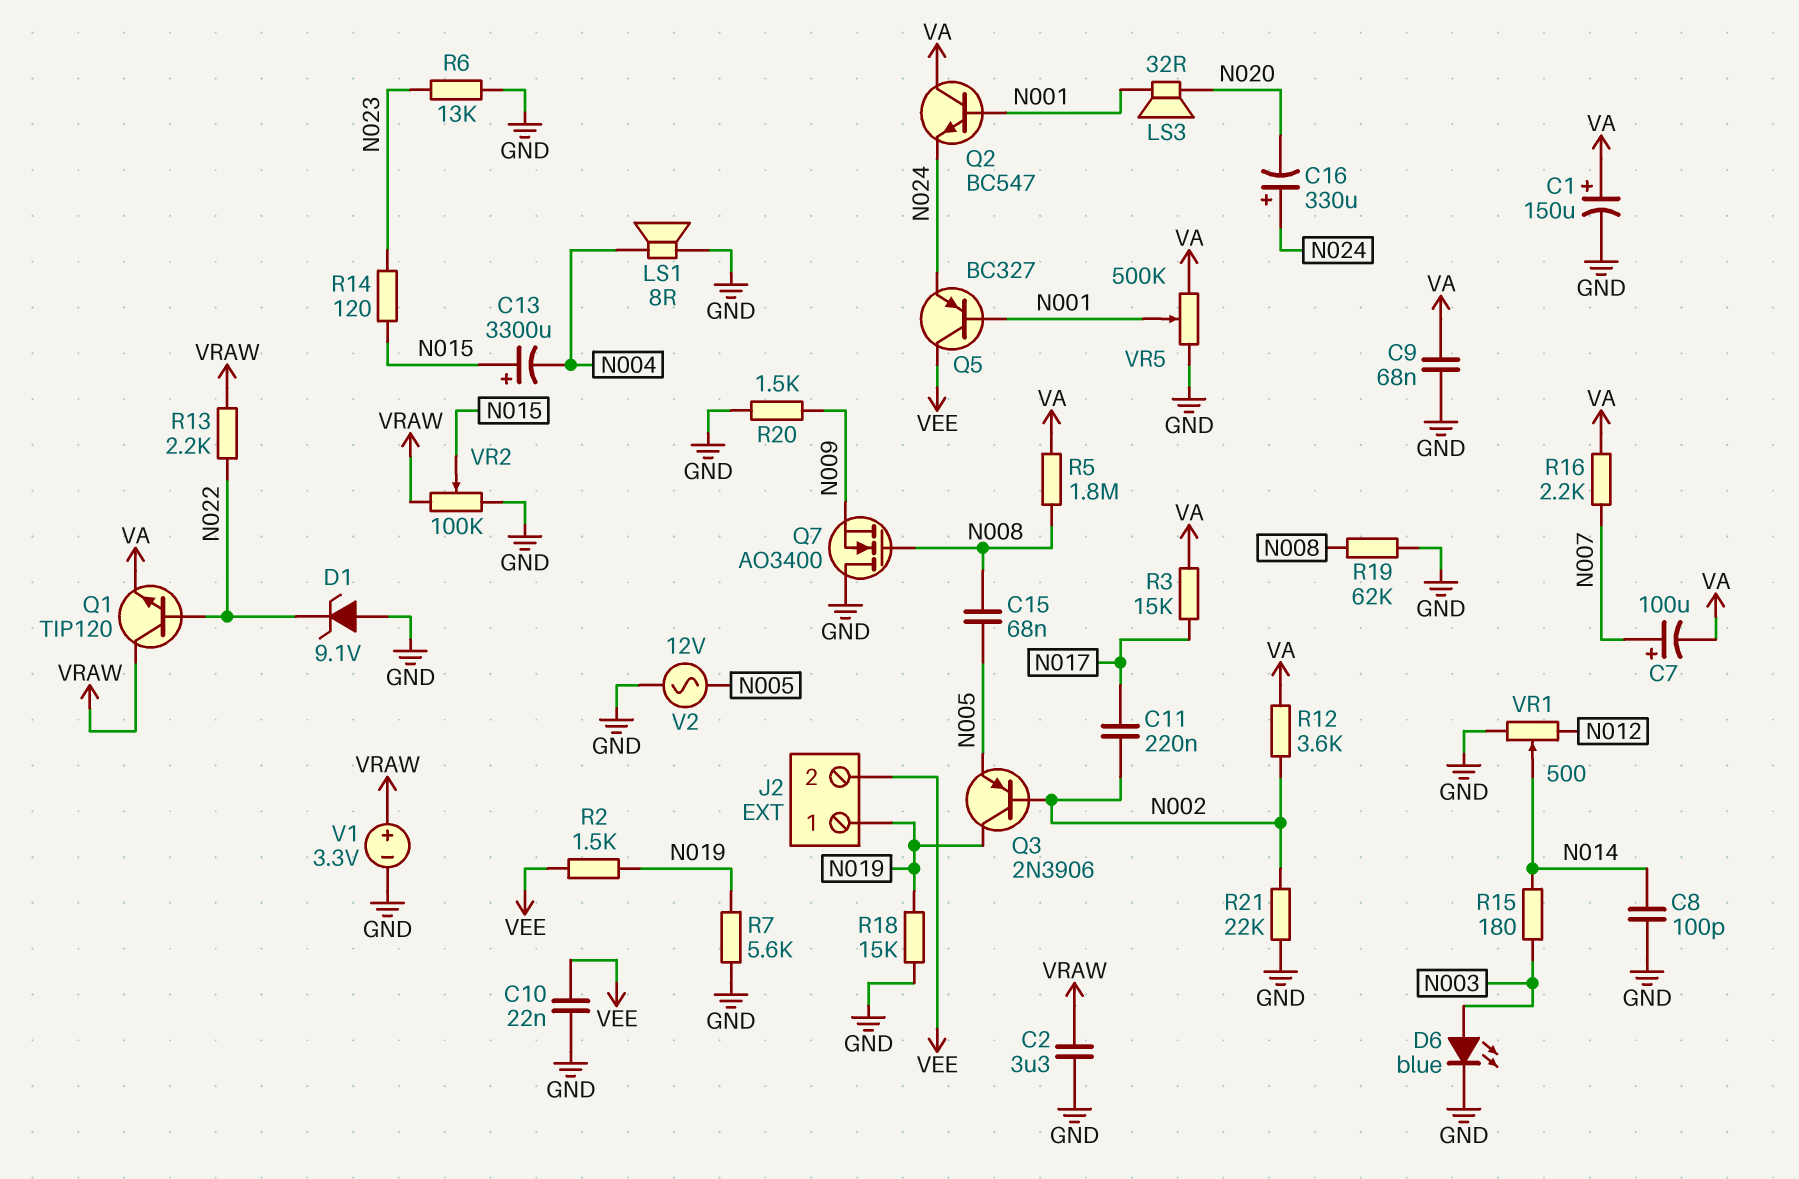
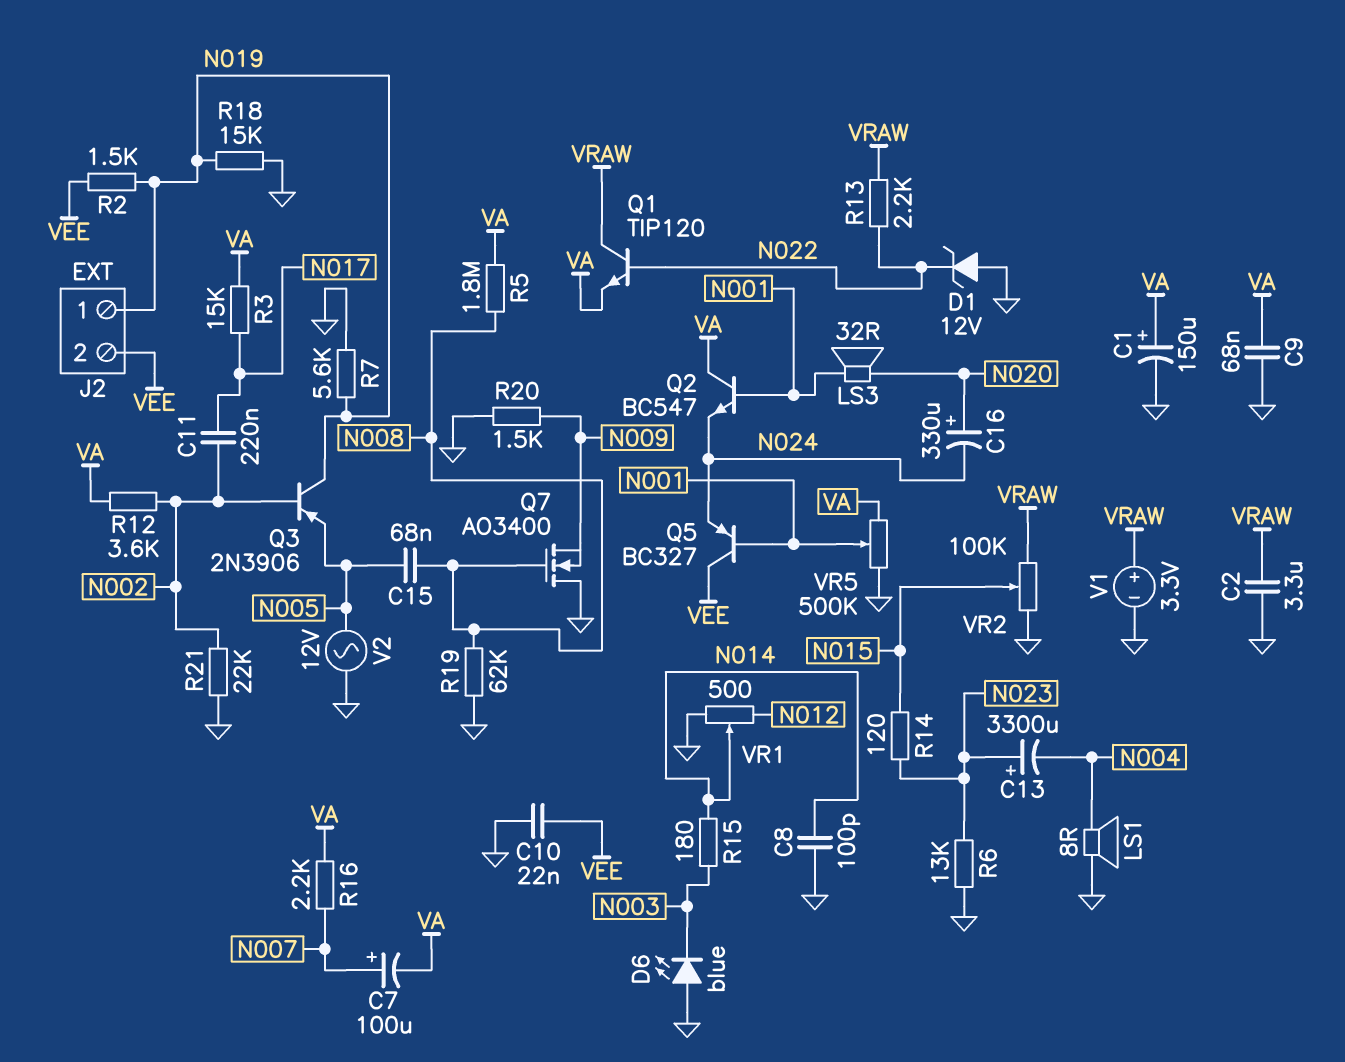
C13: 3300uF (plus N015, minus N004) -> 3300uF (plus N023, minus N004)
C16: 330uF (plus N024, minus N020) -> 330uF (plus N020, minus N024)
D1: zener 9.1V (A GND, K N022) -> zener 12V (A GND, K N022)
D6: LED blue (A N003, K GND) -> LED blue (A GND, K N003)

